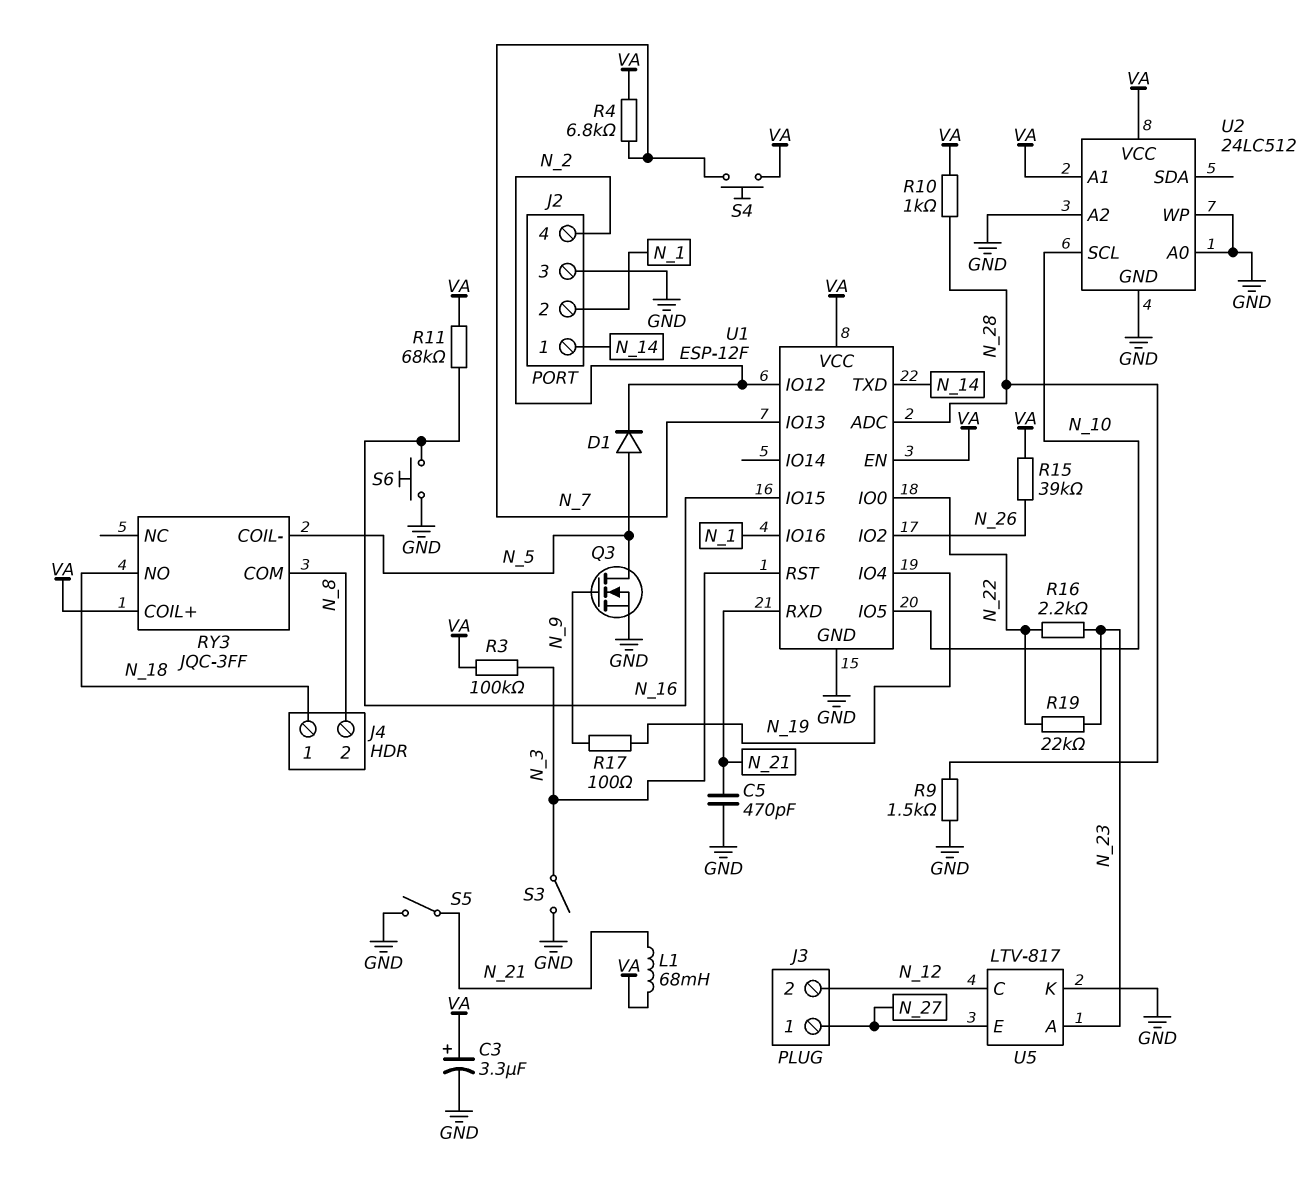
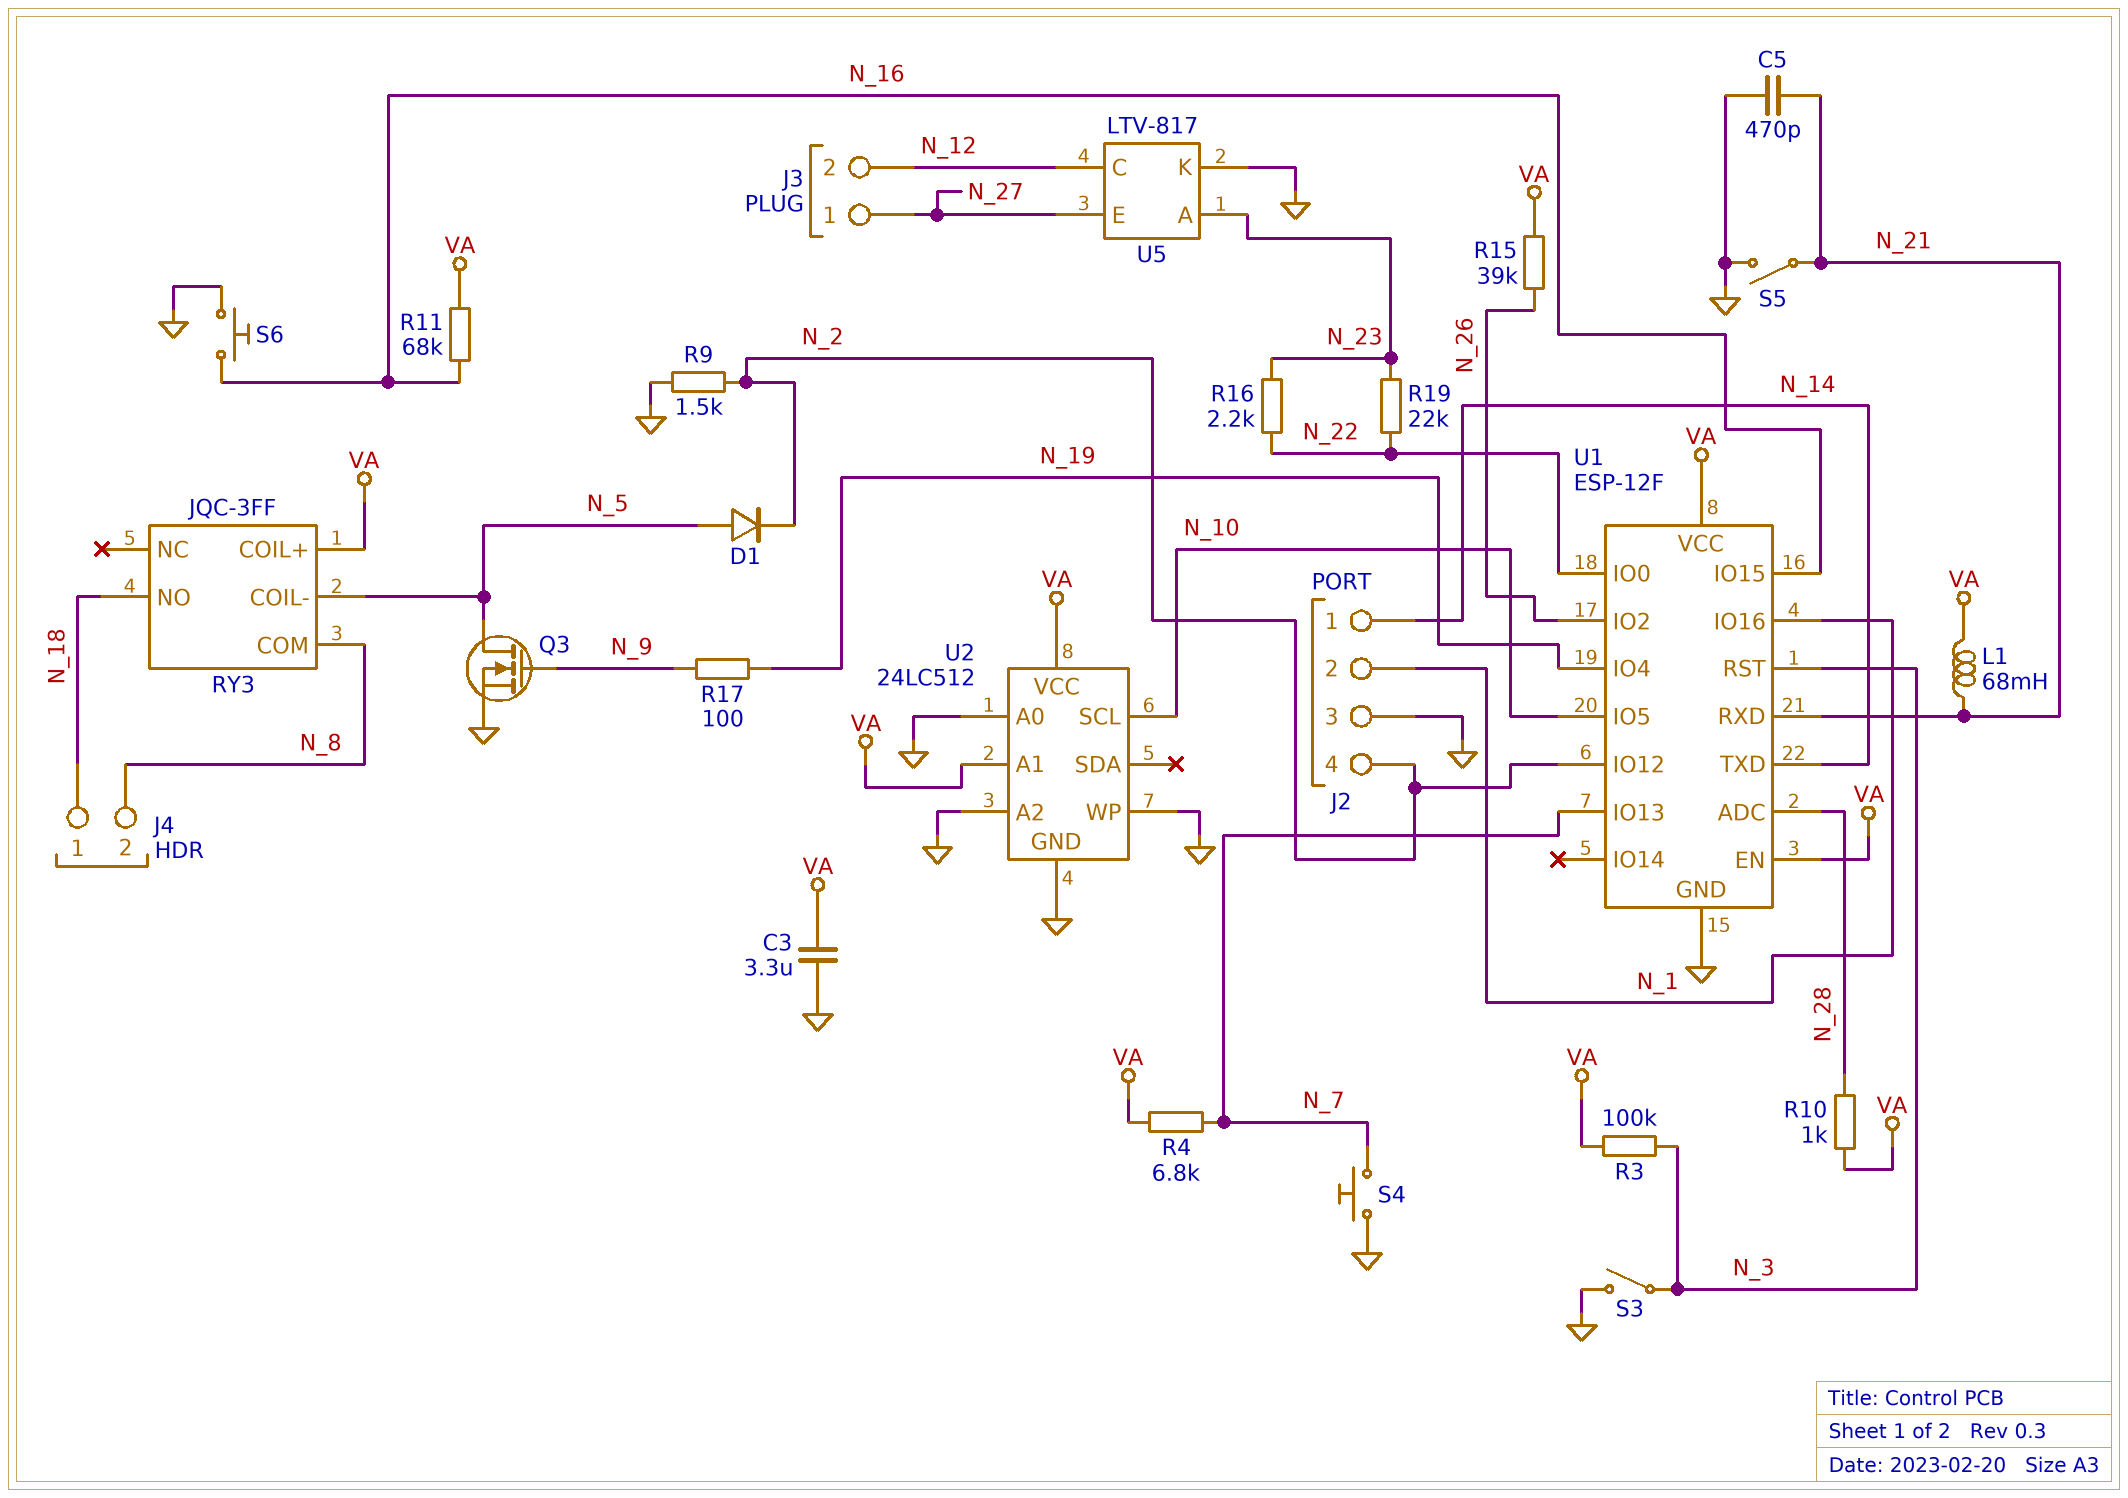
C3: 3.3uF (plus VA, minus GND) -> 3.3uF (GND, VA)
R9: 1.5k (GND, N_28) -> 1.5k (GND, N_2)
S4: button (N_7, VA) -> button (GND, N_7)

